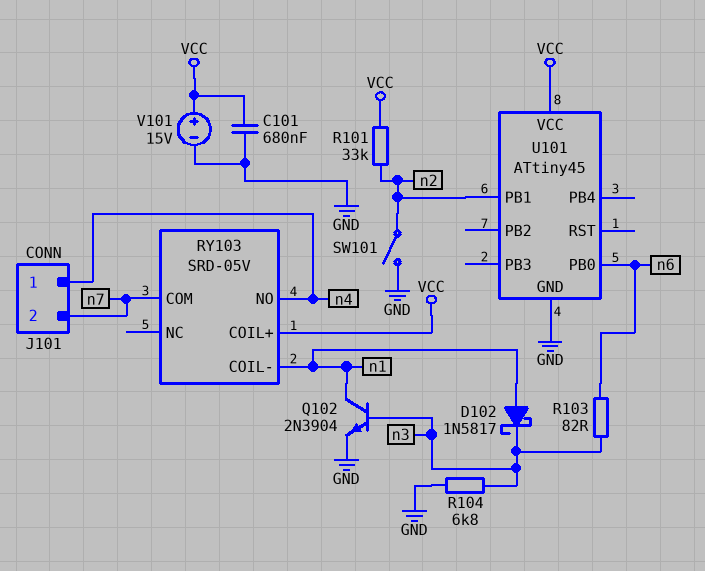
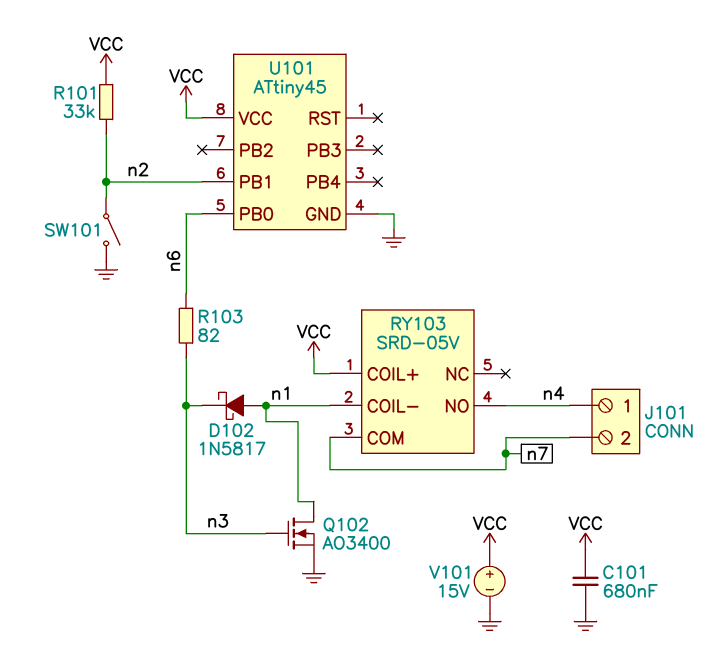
Q102: NPN 2N3904 (B n3, C n1, E GND) -> NMOS AO3400 (G n3, D n1, S GND)
R104: 6.8k (GND, n3) -> none

